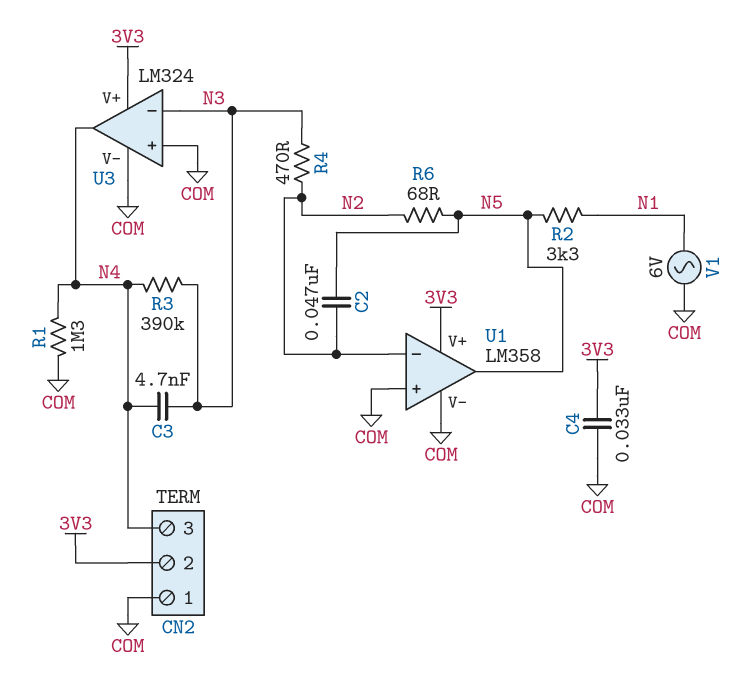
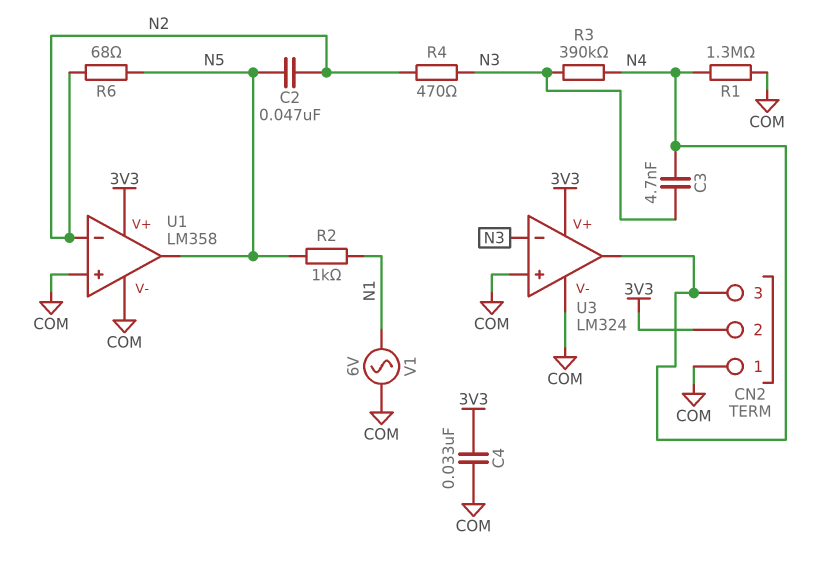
R2: 3.3k (N1, N5) -> 1k (N1, N5)

